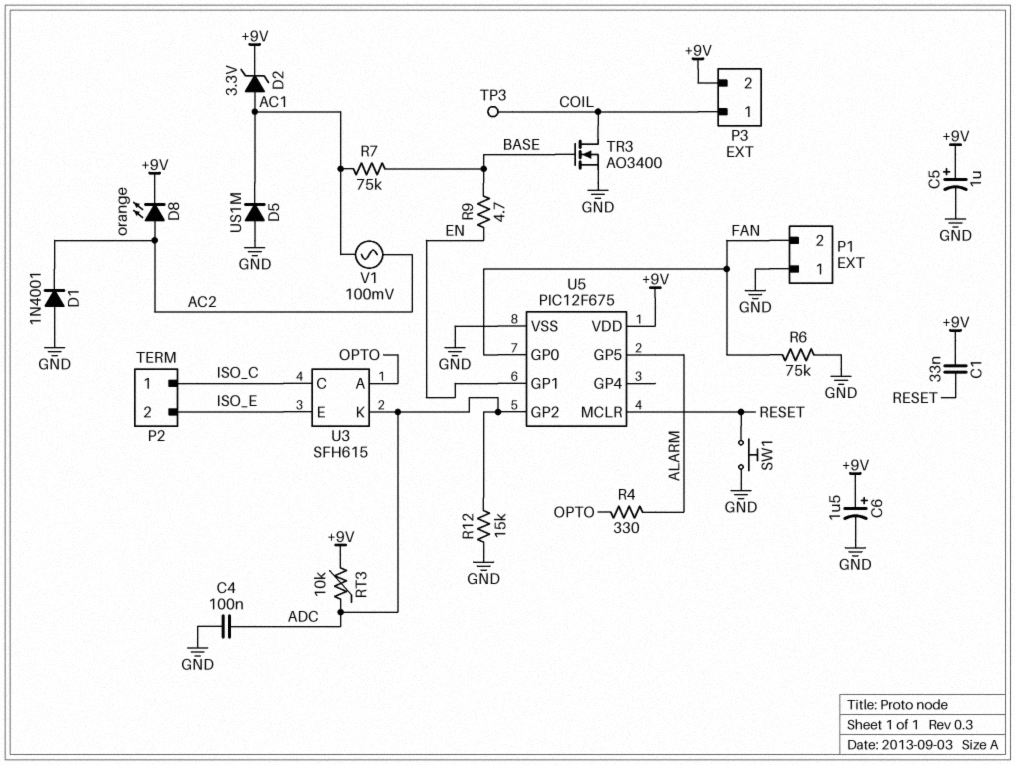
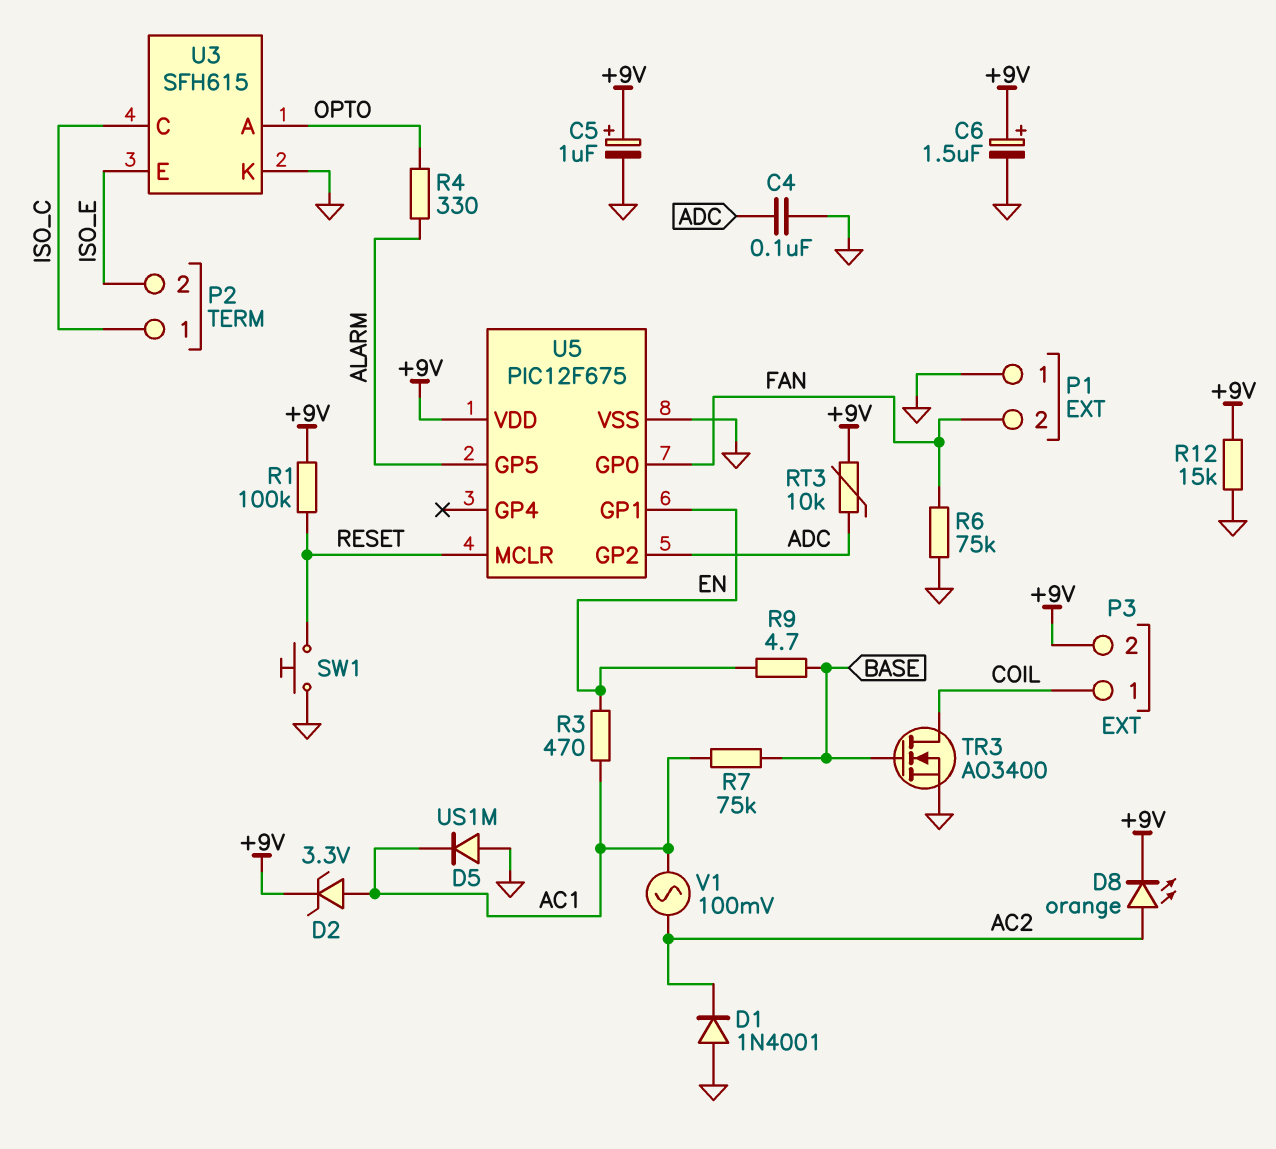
C1: 33nF (+9V, RESET) -> none
R1: none -> 100k (+9V, RESET)
R3: none -> 470 (AC1, EN)
R12: 15k (ADC, GND) -> 15k (+9V, GND)
TP3: test point (COIL) -> none
U3 pin K: ADC -> GND

